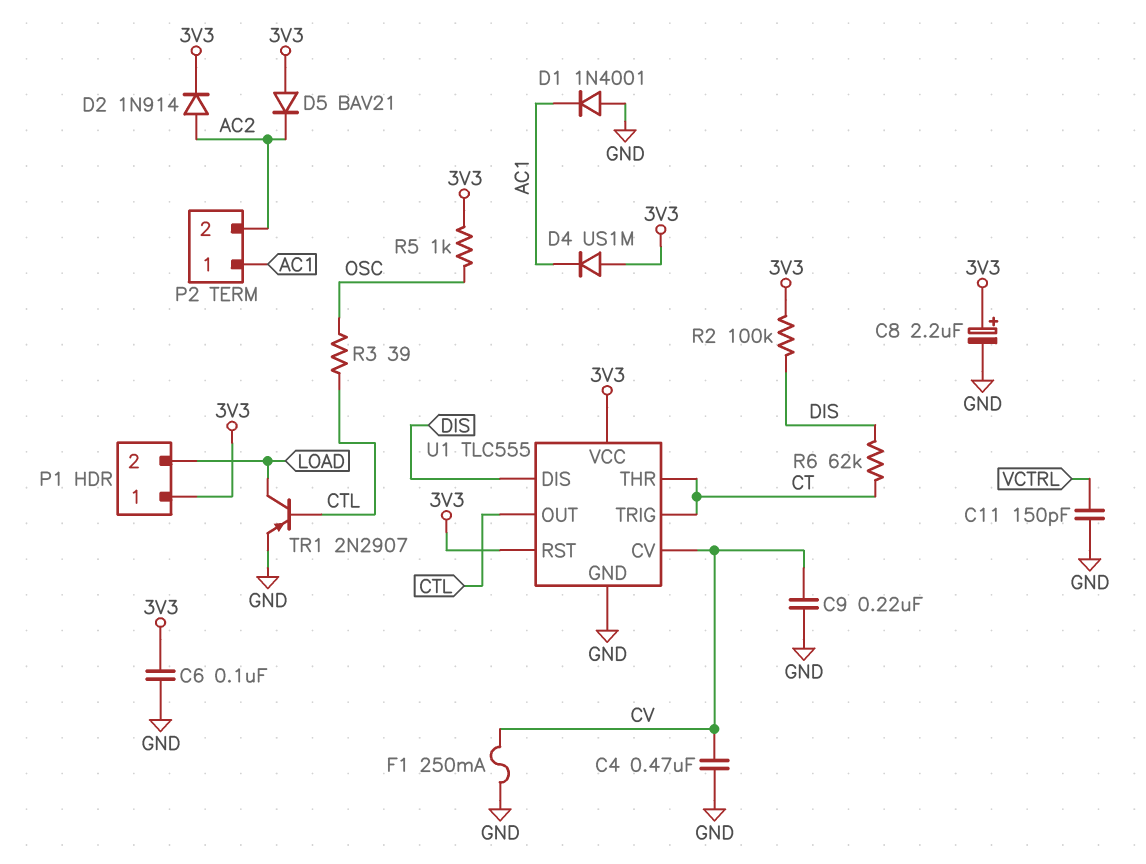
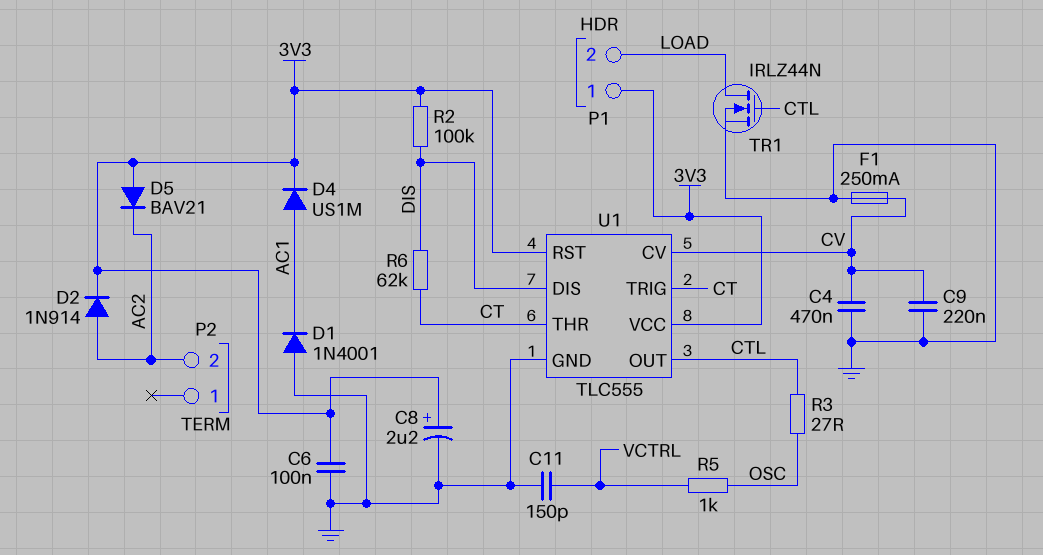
D4: diode US1M (A 3V3, K AC1) -> diode US1M (A AC1, K 3V3)
P2 pin 1: AC1 -> none
R3: 39 (CTL, OSC) -> 27 (CTL, OSC)
R5: 1k (3V3, OSC) -> 1k (OSC, VCTRL)
TR1: PNP 2N2907 (B CTL, C LOAD, E GND) -> NMOS IRLZ44N (G CTL, D LOAD, S GND)

